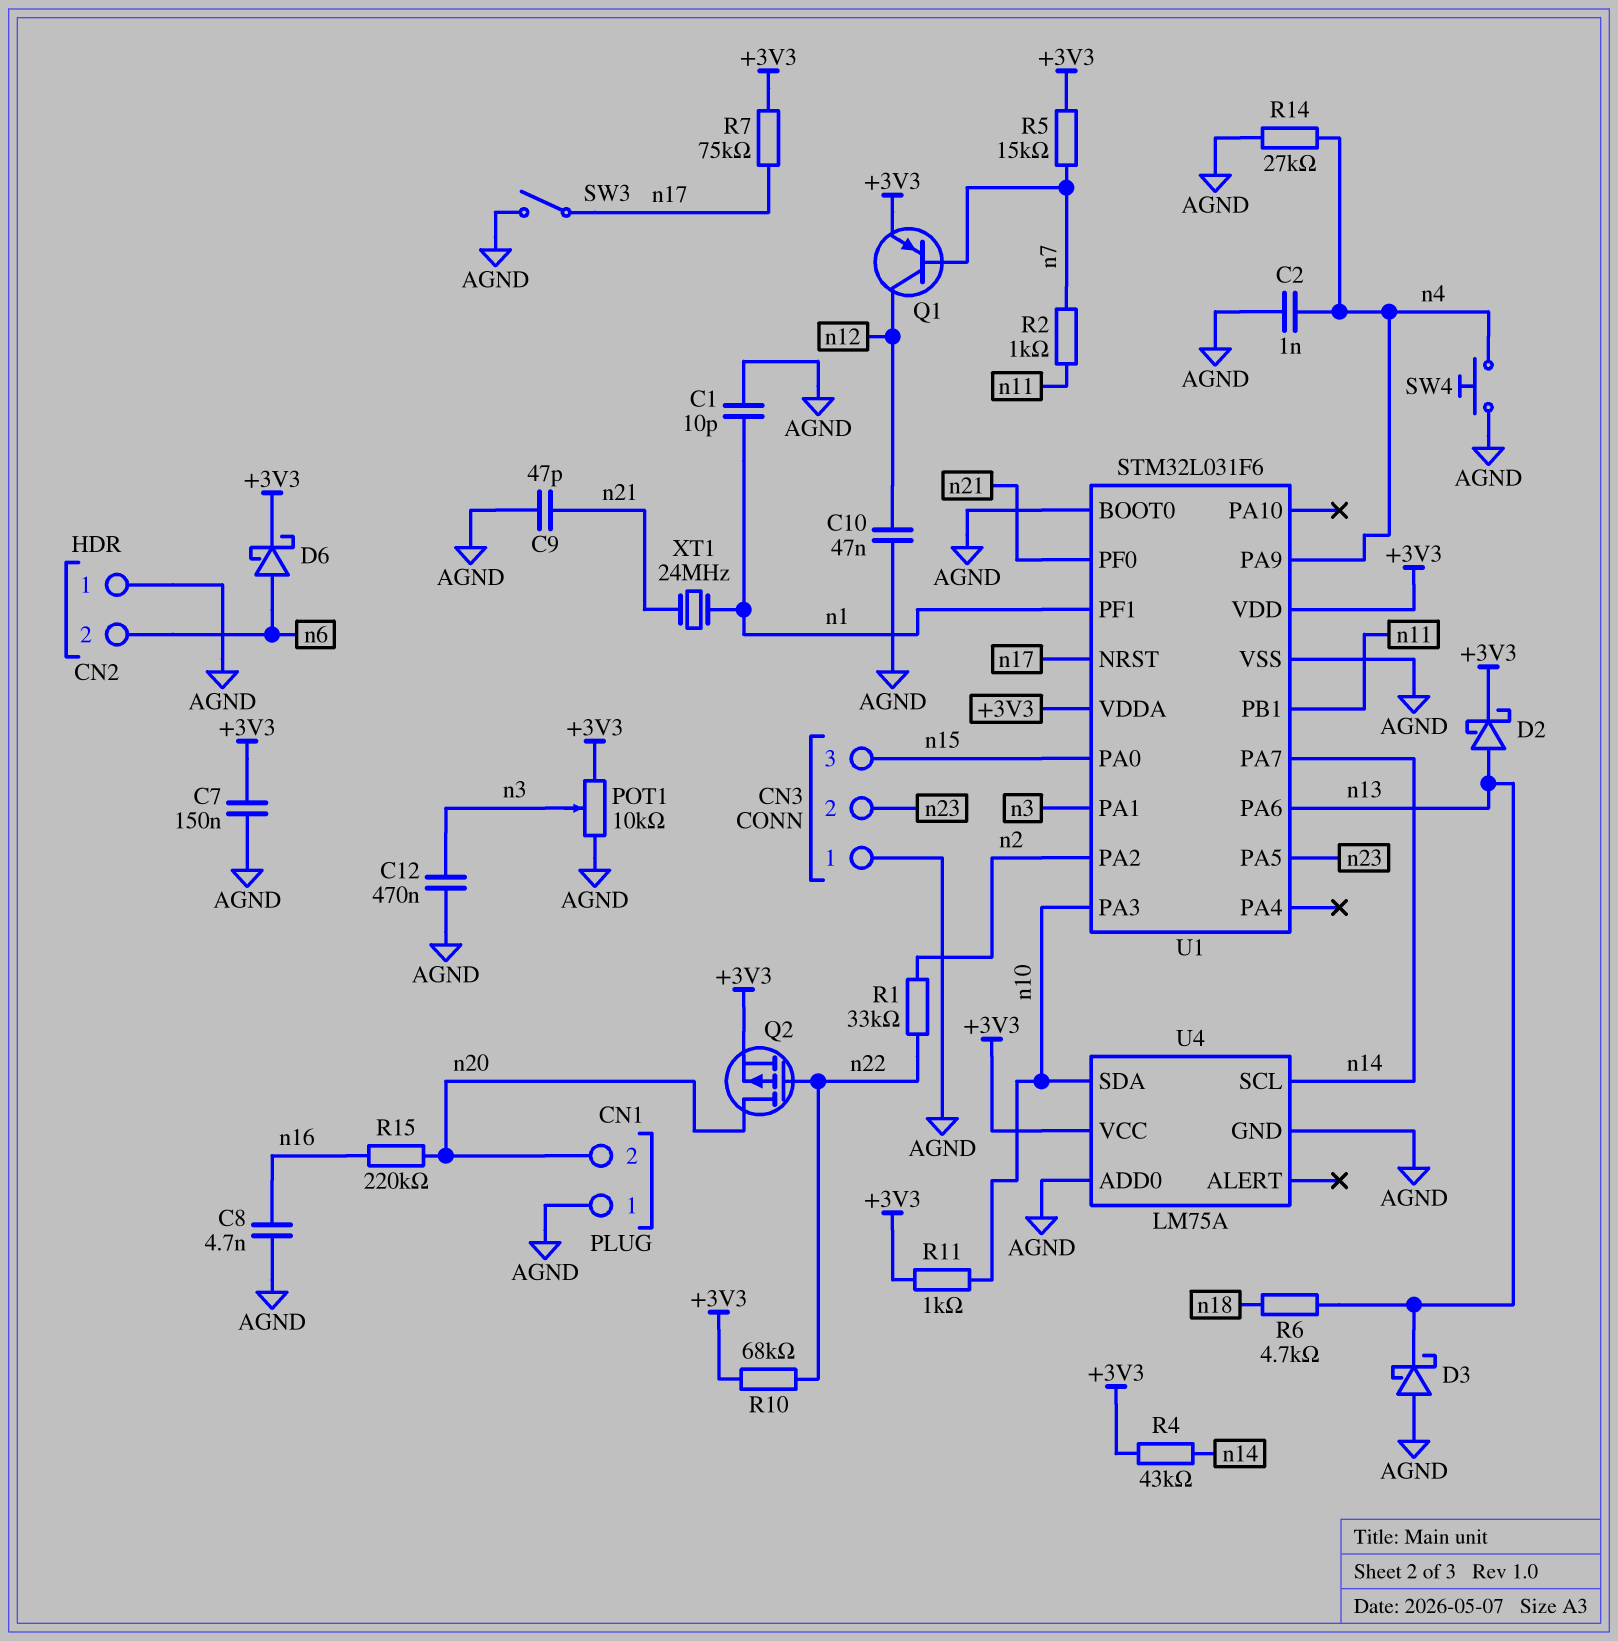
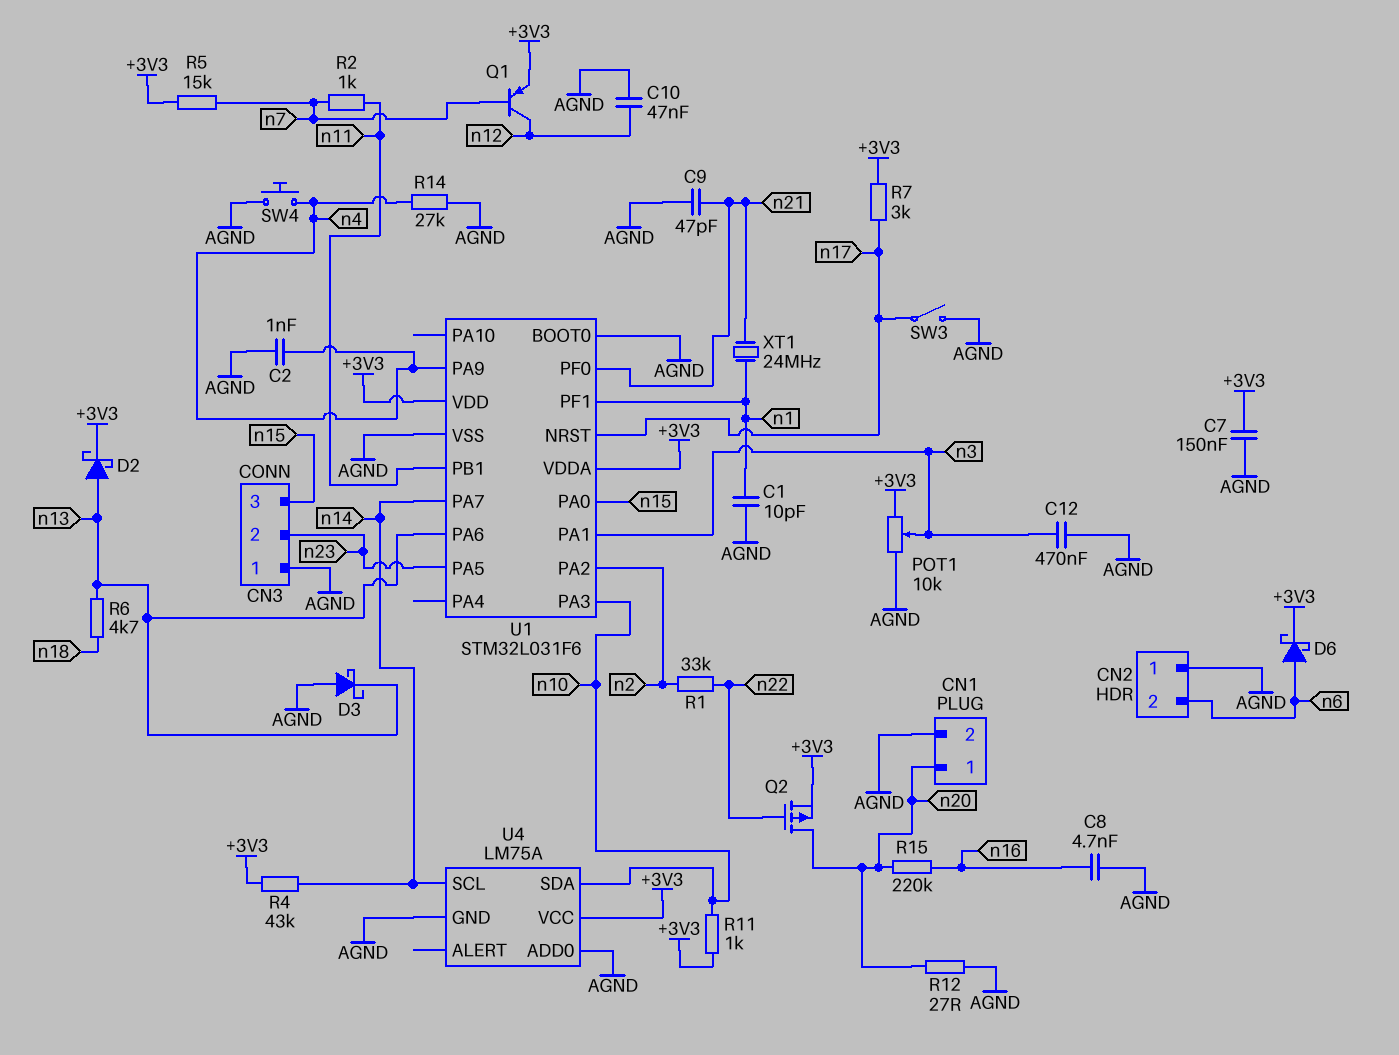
CN1 pin 1: AGND -> n20
CN1 pin 2: n20 -> AGND
R7: 75k (+3V3, n17) -> 3k (+3V3, n17)
R10: 68k (+3V3, n22) -> none
R12: none -> 27 (AGND, n20)

